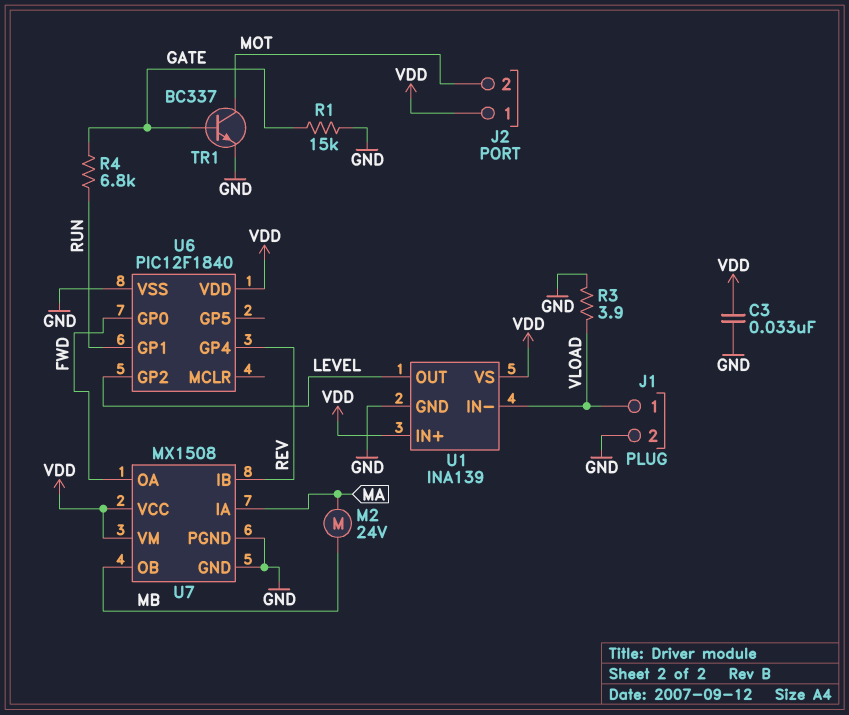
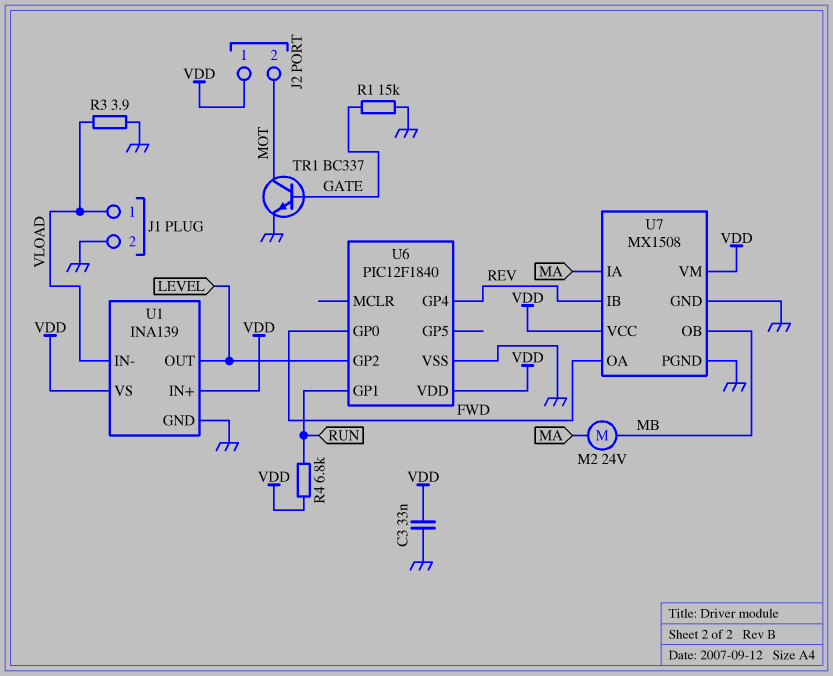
R4: 6.8k (GATE, RUN) -> 6.8k (RUN, VDD)

